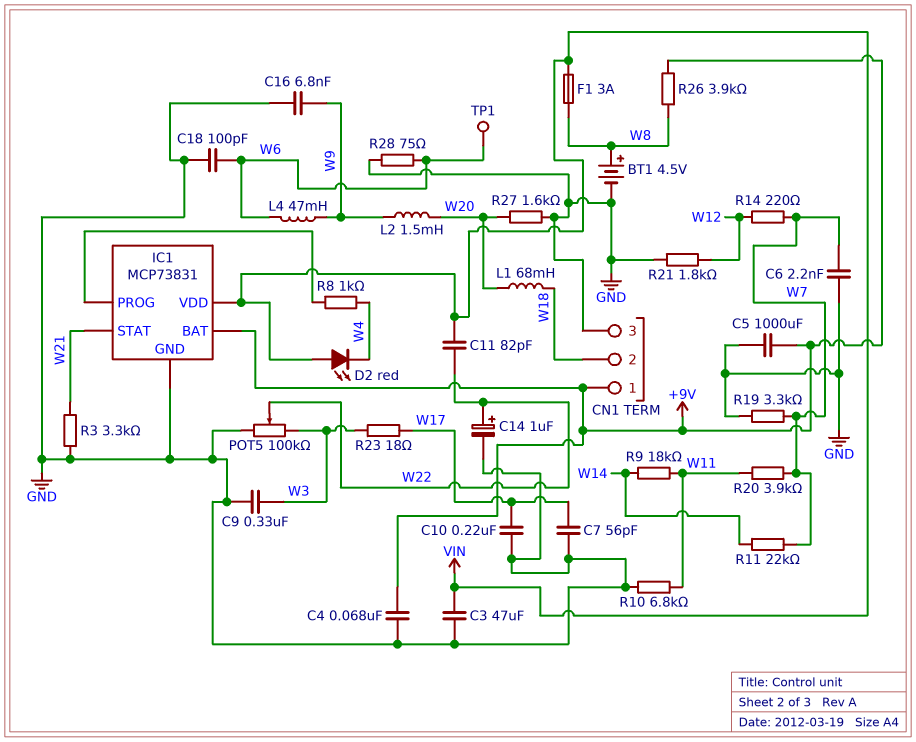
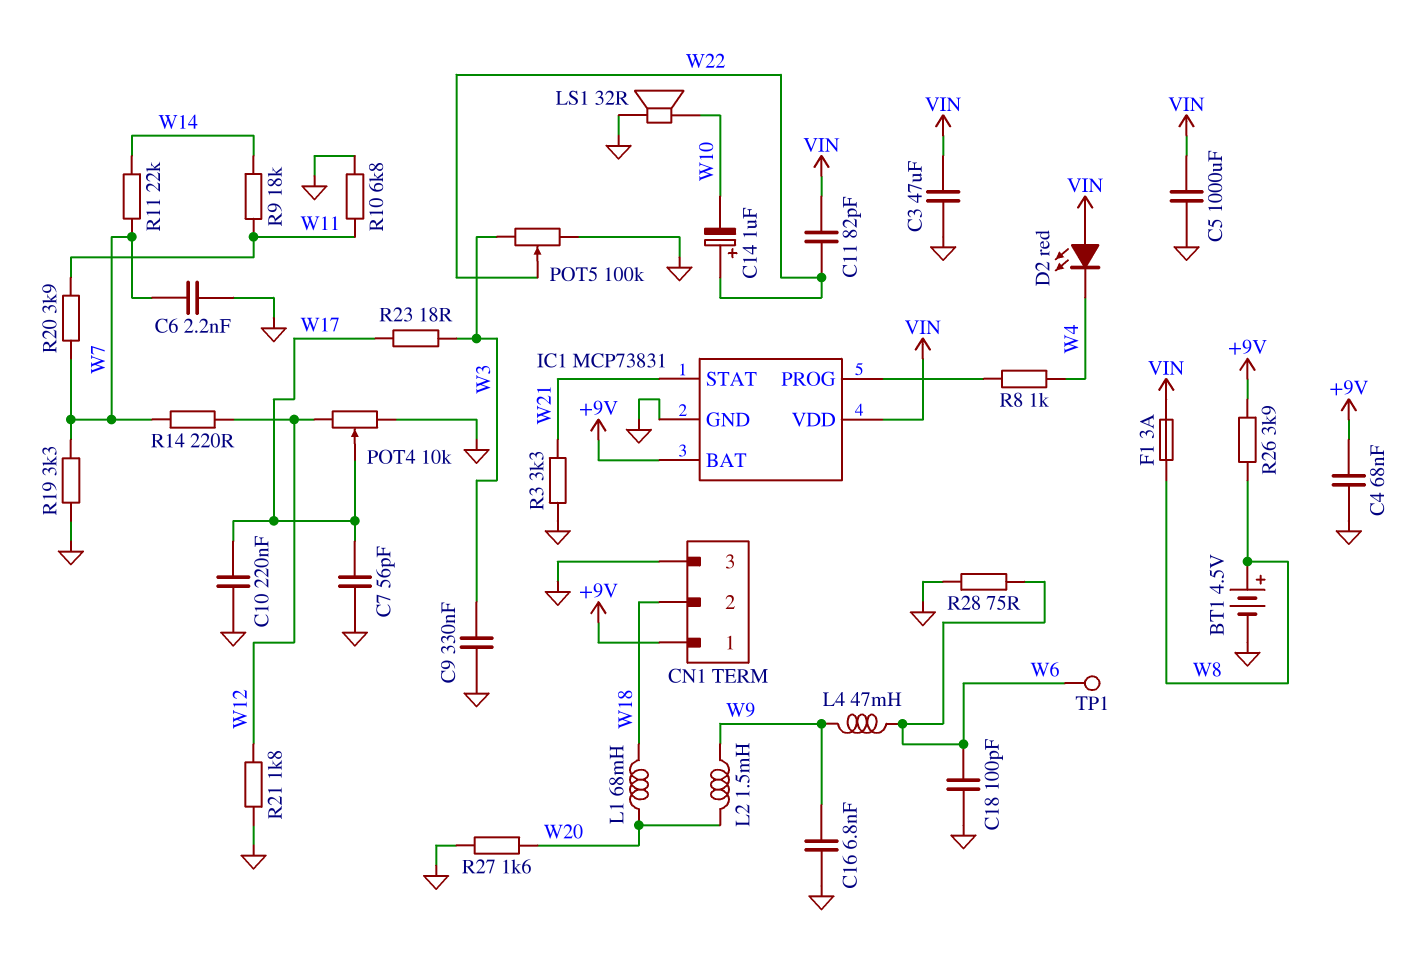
C5: 1000uF (+9V, GND) -> 1000uF (GND, VIN)
C14: 1uF (plus W22, minus GND) -> 1uF (plus W22, minus W10)
LS1: none -> speaker 32R (GND, W10)
POT4: none -> 10k (GND, W12, wiper W17)

